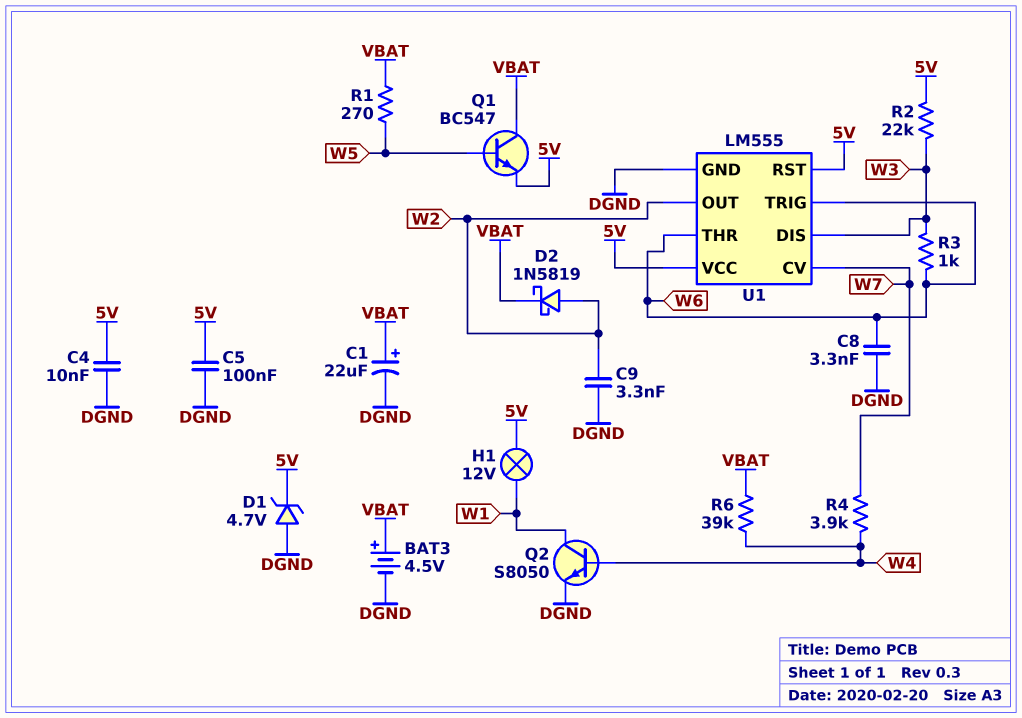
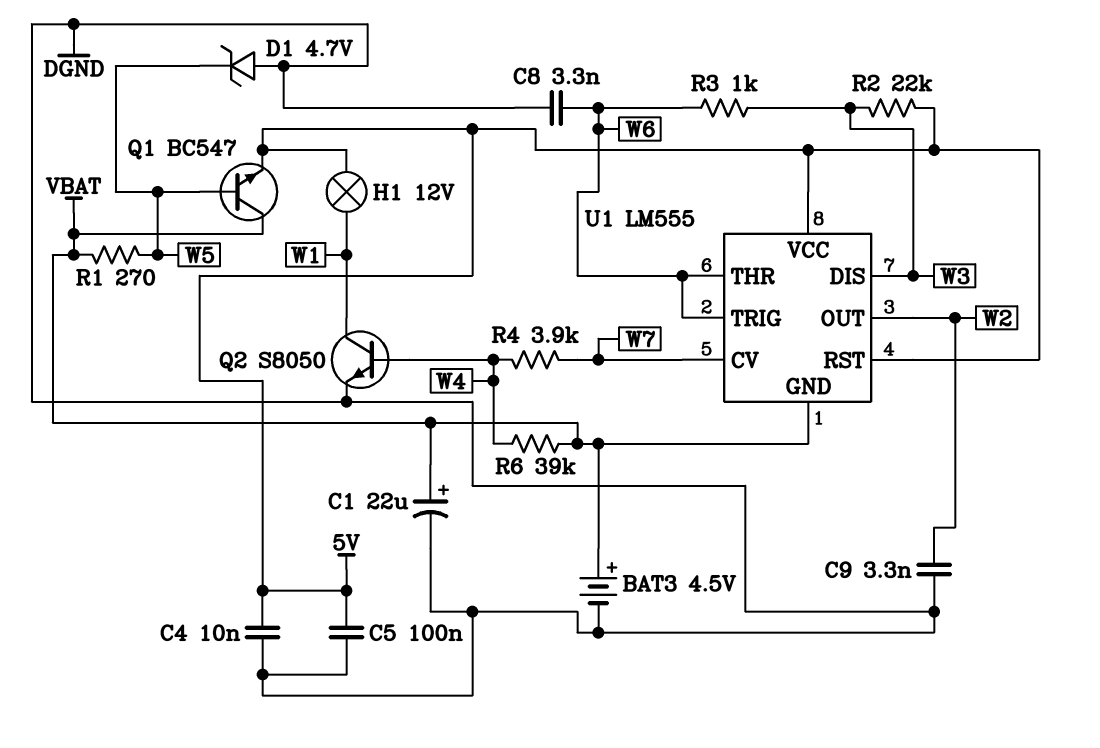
D1: zener 4.7V (A DGND, K 5V) -> zener 4.7V (A DGND, K W5)
D2: schottky 1N5819 (A W2, K VBAT) -> none
U1 pin GND: DGND -> VBAT

